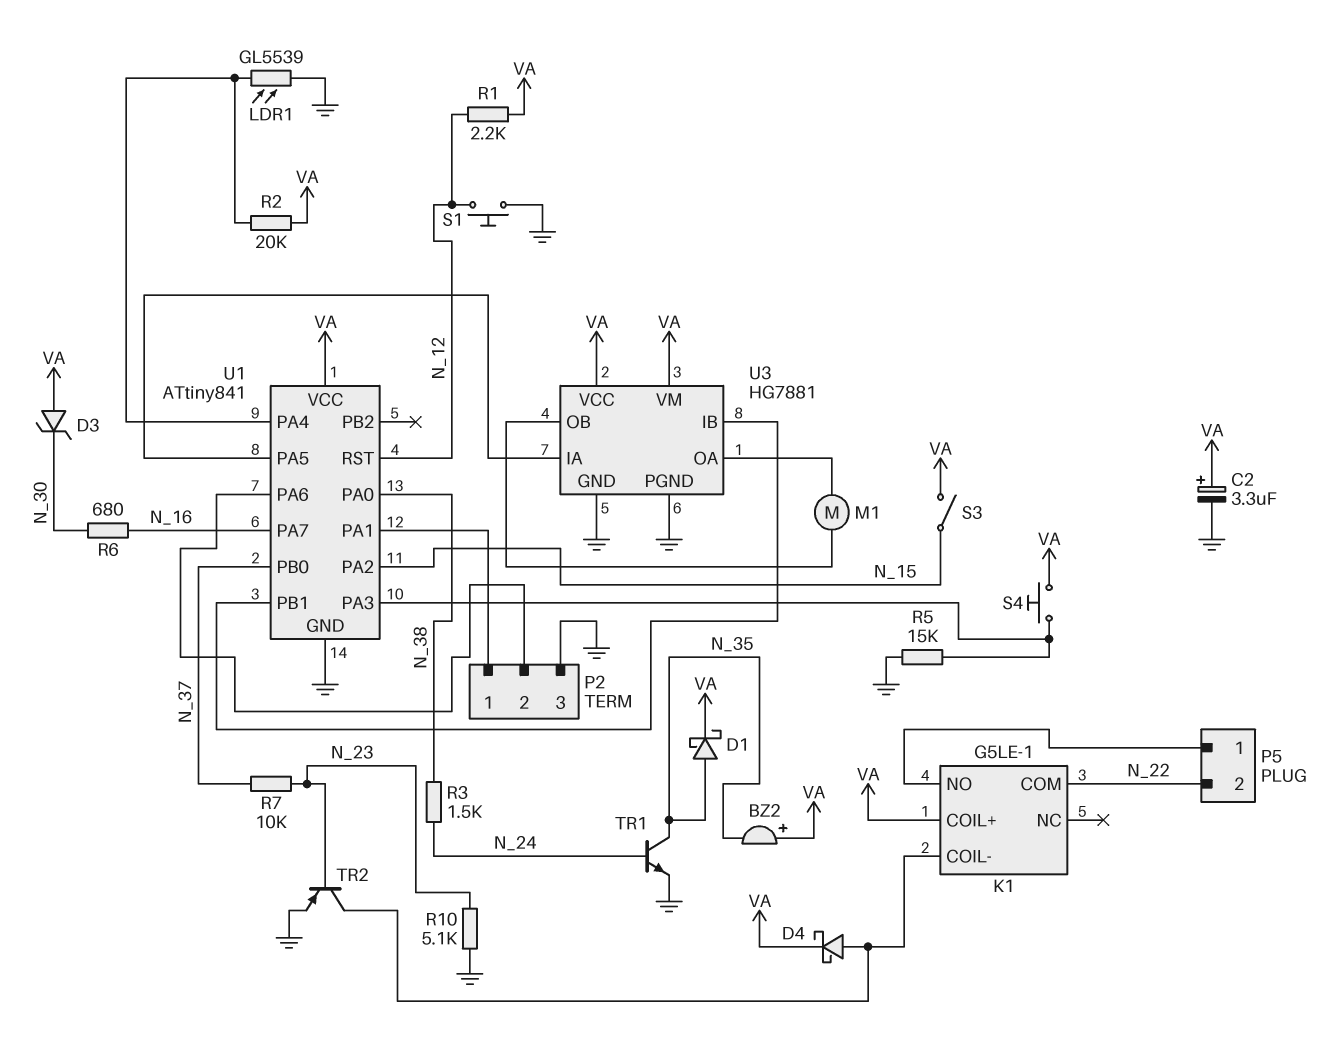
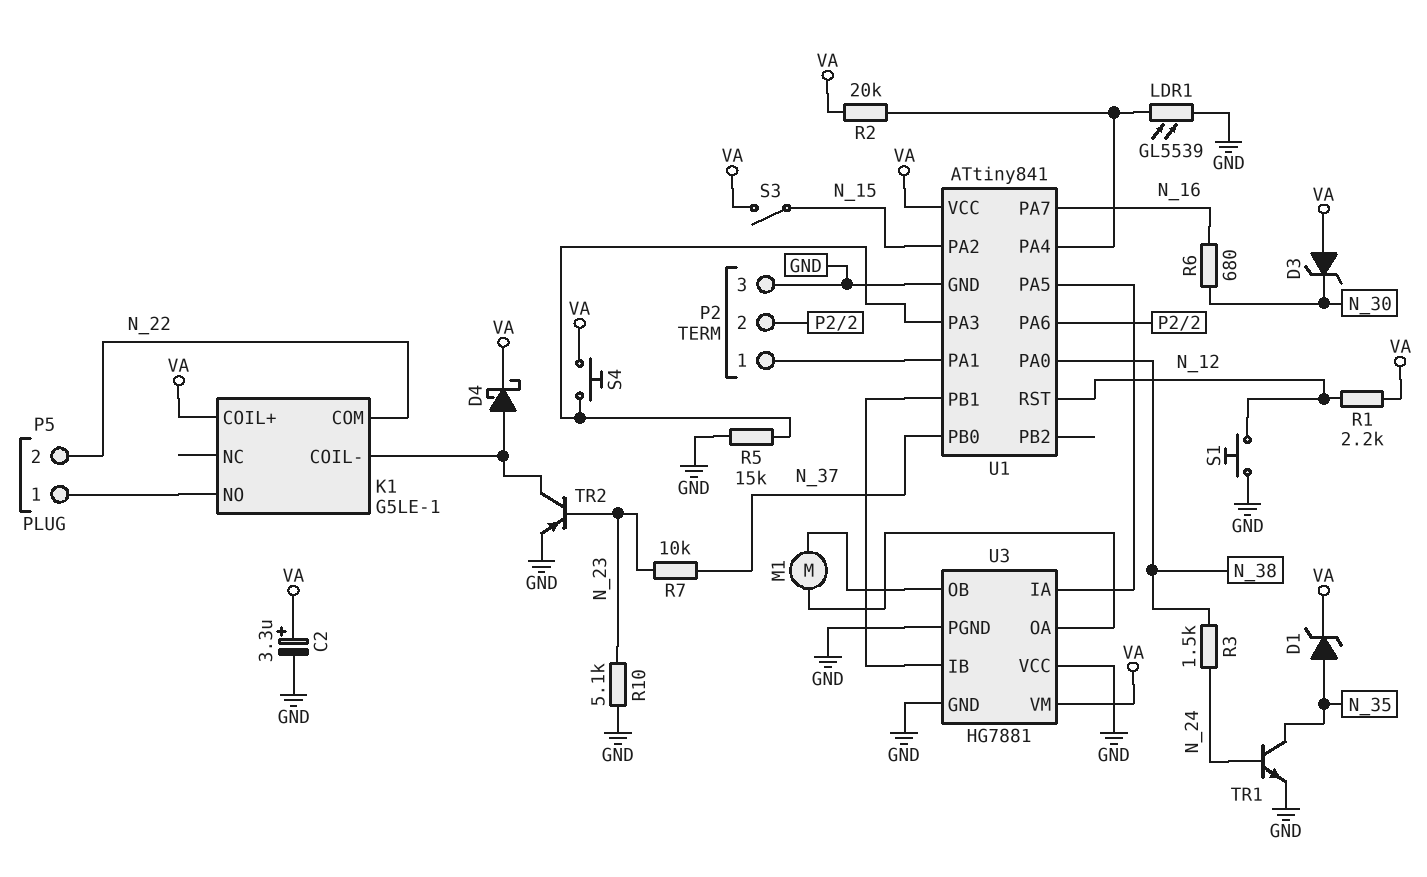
BZ2: buzzer (plus VA, minus N_35) -> none
D1: schottky (A N_35, K VA) -> zener (A N_35, K VA)
U3 pin VCC: VA -> GND

